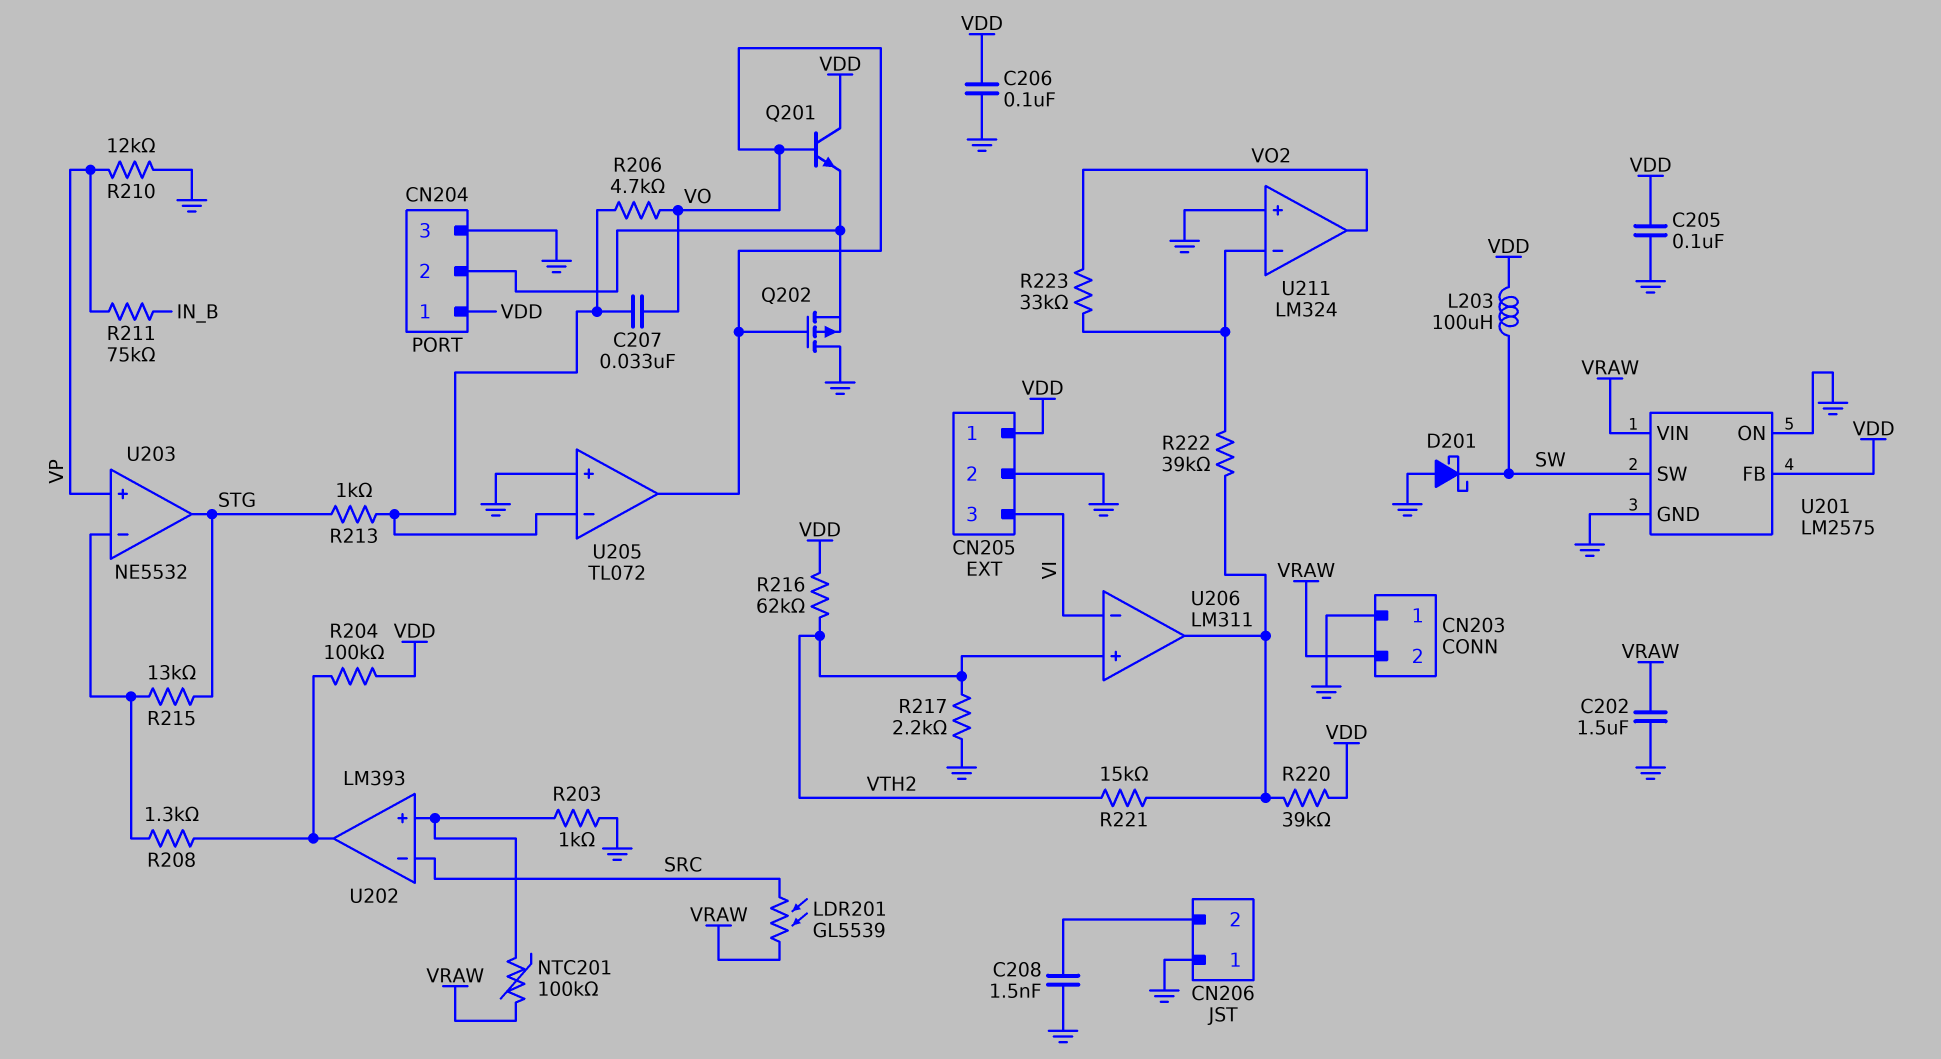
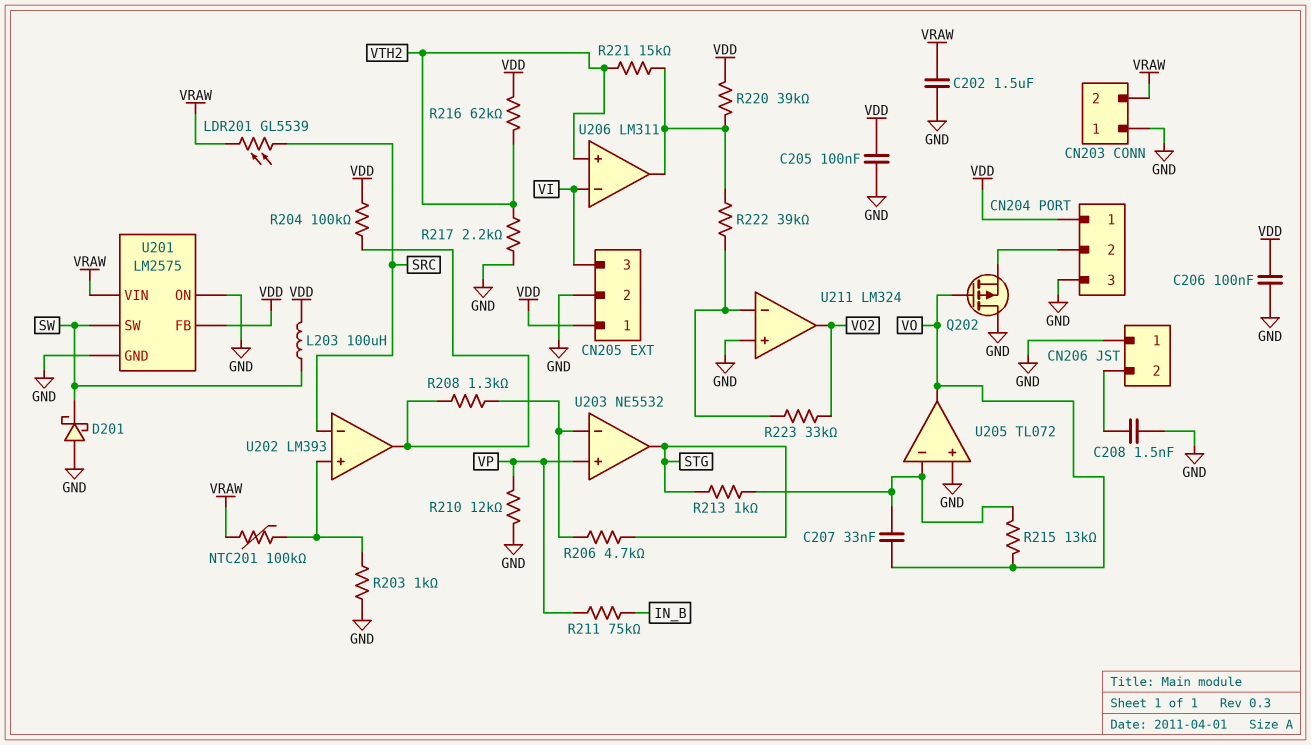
Q201: NPN (B VO, C VDD, E CN204/2) -> none
R206: 4.7k (U205/in-, VO) -> 4.7k (STG, U203/in-)
R215: 13k (STG, U203/in-) -> 13k (U205/in-, VO)

